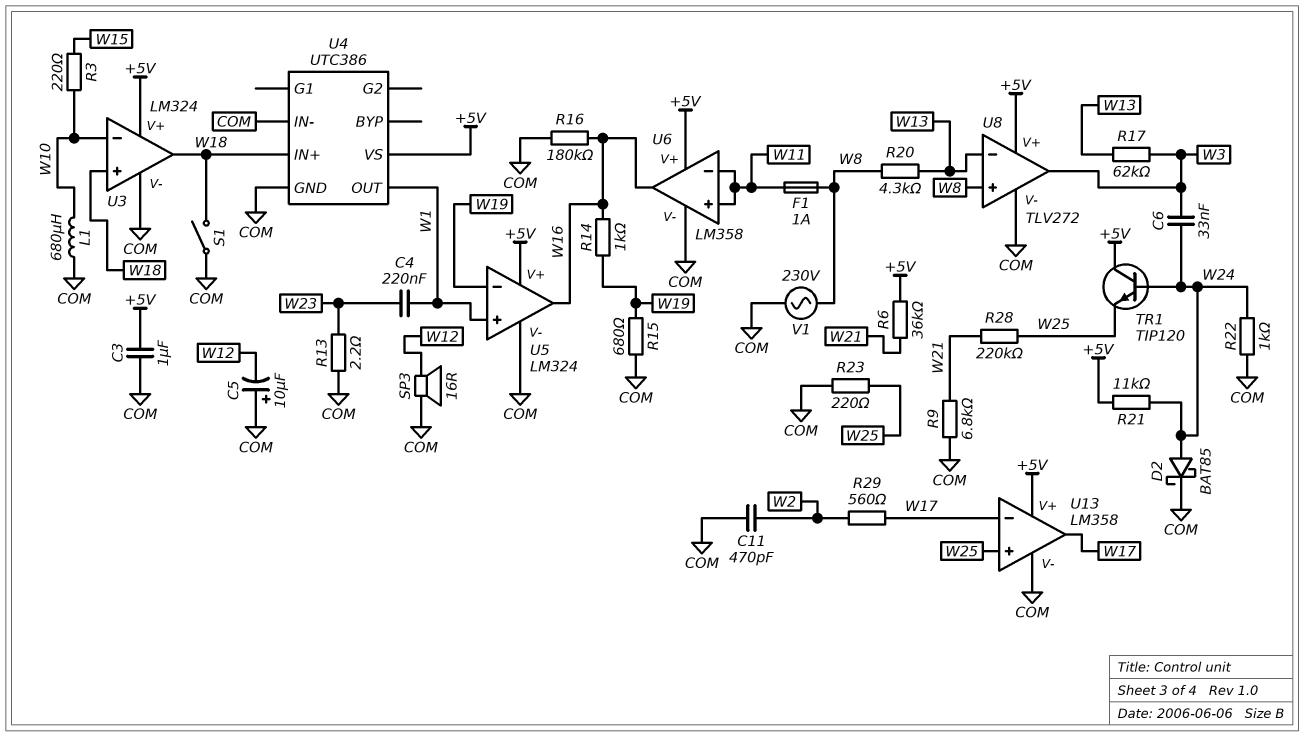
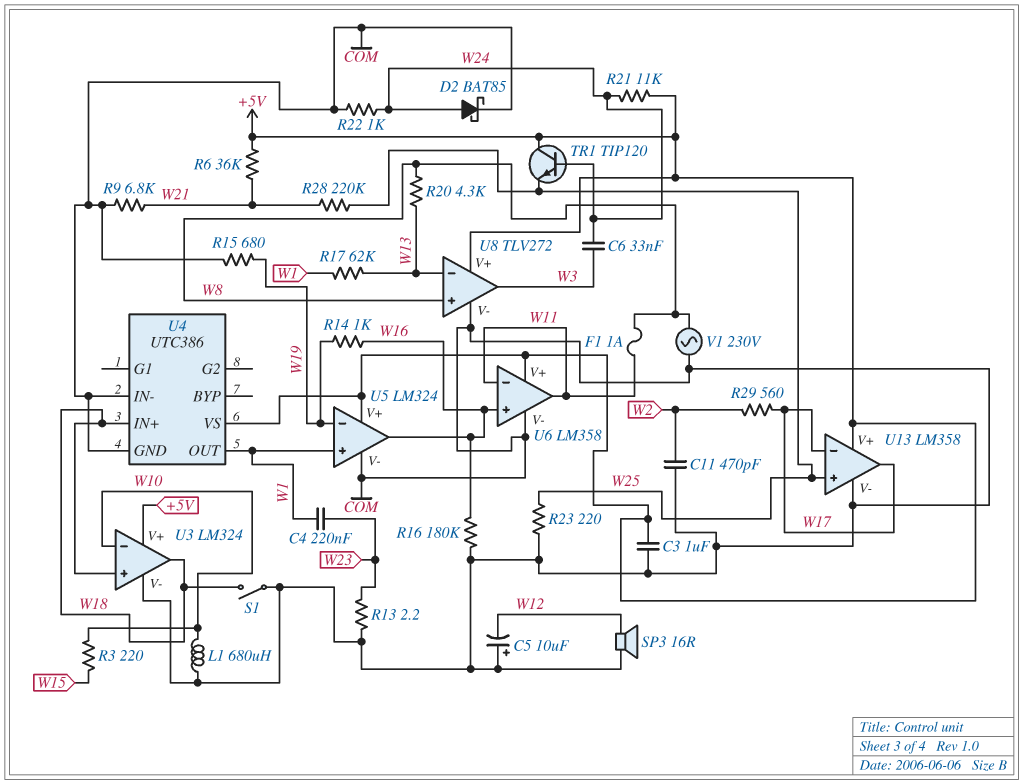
R17: 62k (W3, W13) -> 62k (W1, W13)
U6 pin in+: W11 -> W16
U6 pin out: W16 -> W11

